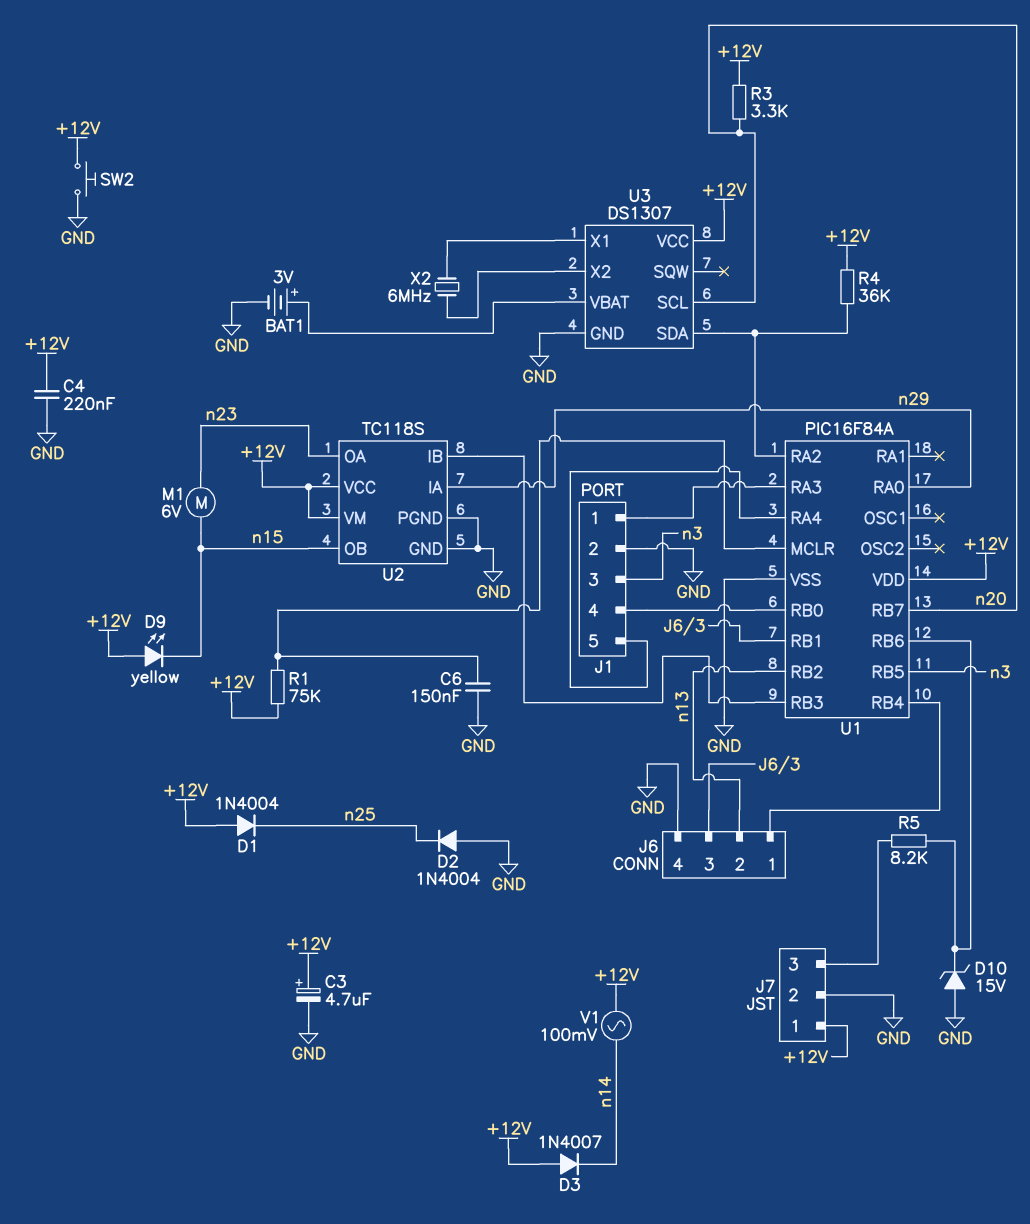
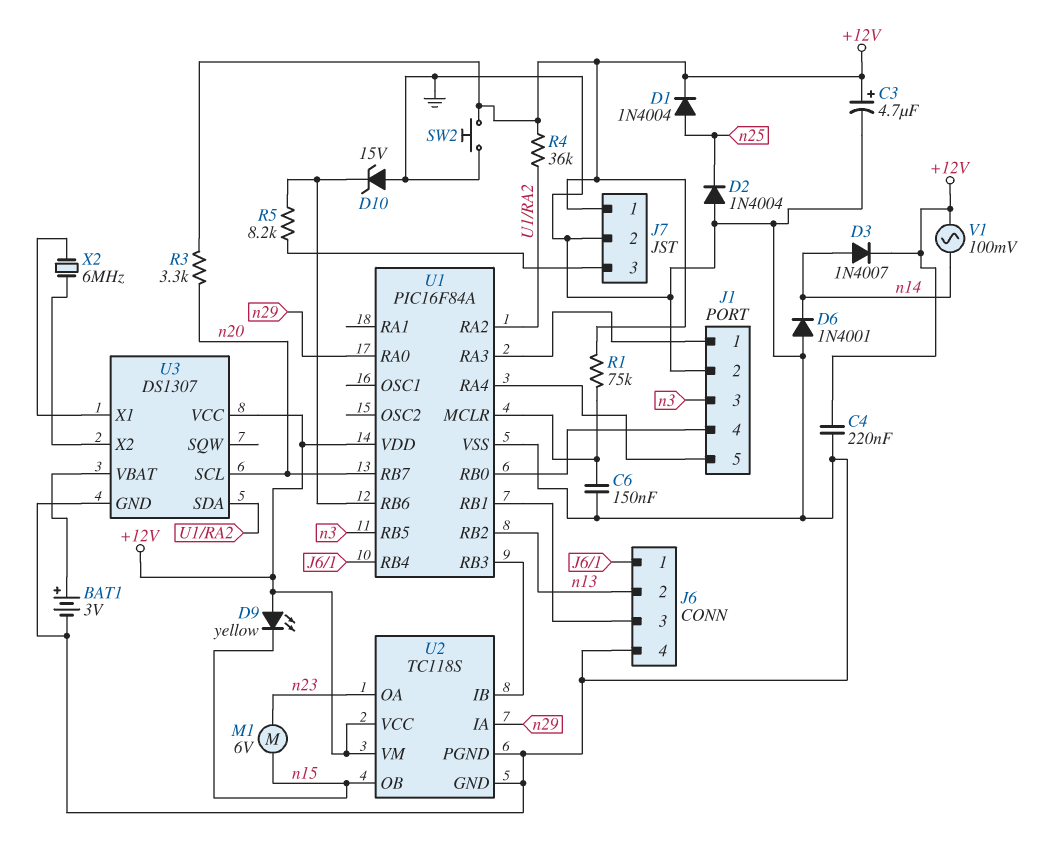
D1: diode 1N4004 (A +12V, K n25) -> diode 1N4004 (A n25, K +12V)
D3: diode 1N4007 (A +12V, K n14) -> diode 1N4007 (A n14, K +12V)
D6: none -> diode 1N4001 (A GND, K n14)

